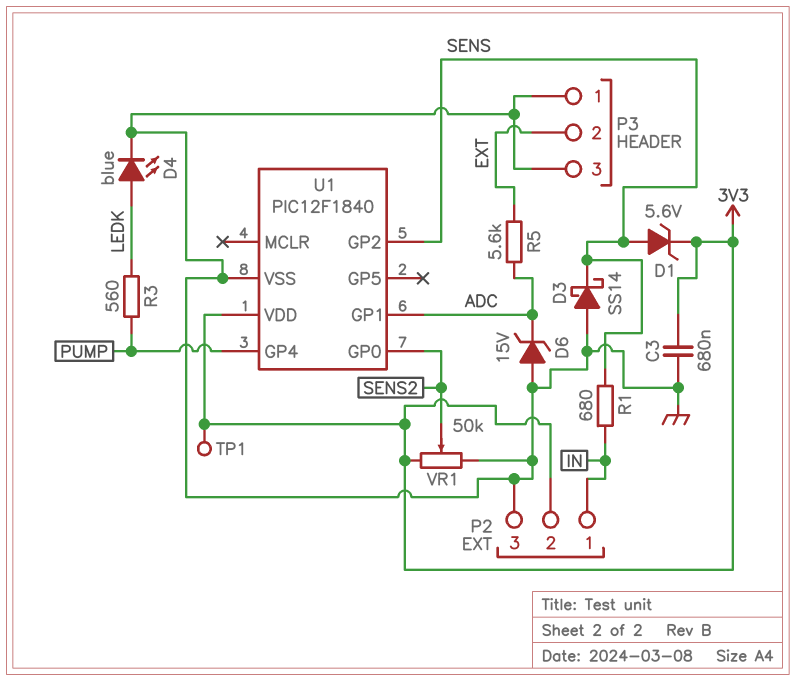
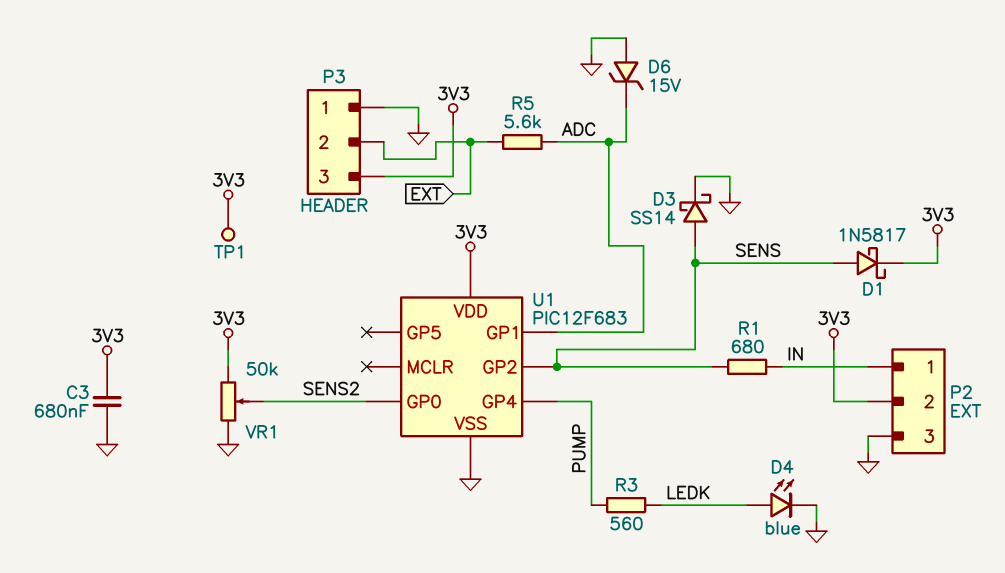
D1: zener 5.6V (A SENS, K 3V3) -> schottky 1N5817 (A SENS, K 3V3)
D3: schottky SS14 (A GND, K SENS) -> schottky SS14 (A SENS, K GND)
P3 pin 3: GND -> 3V3
U1: PIC12F1840 -> PIC12F683

